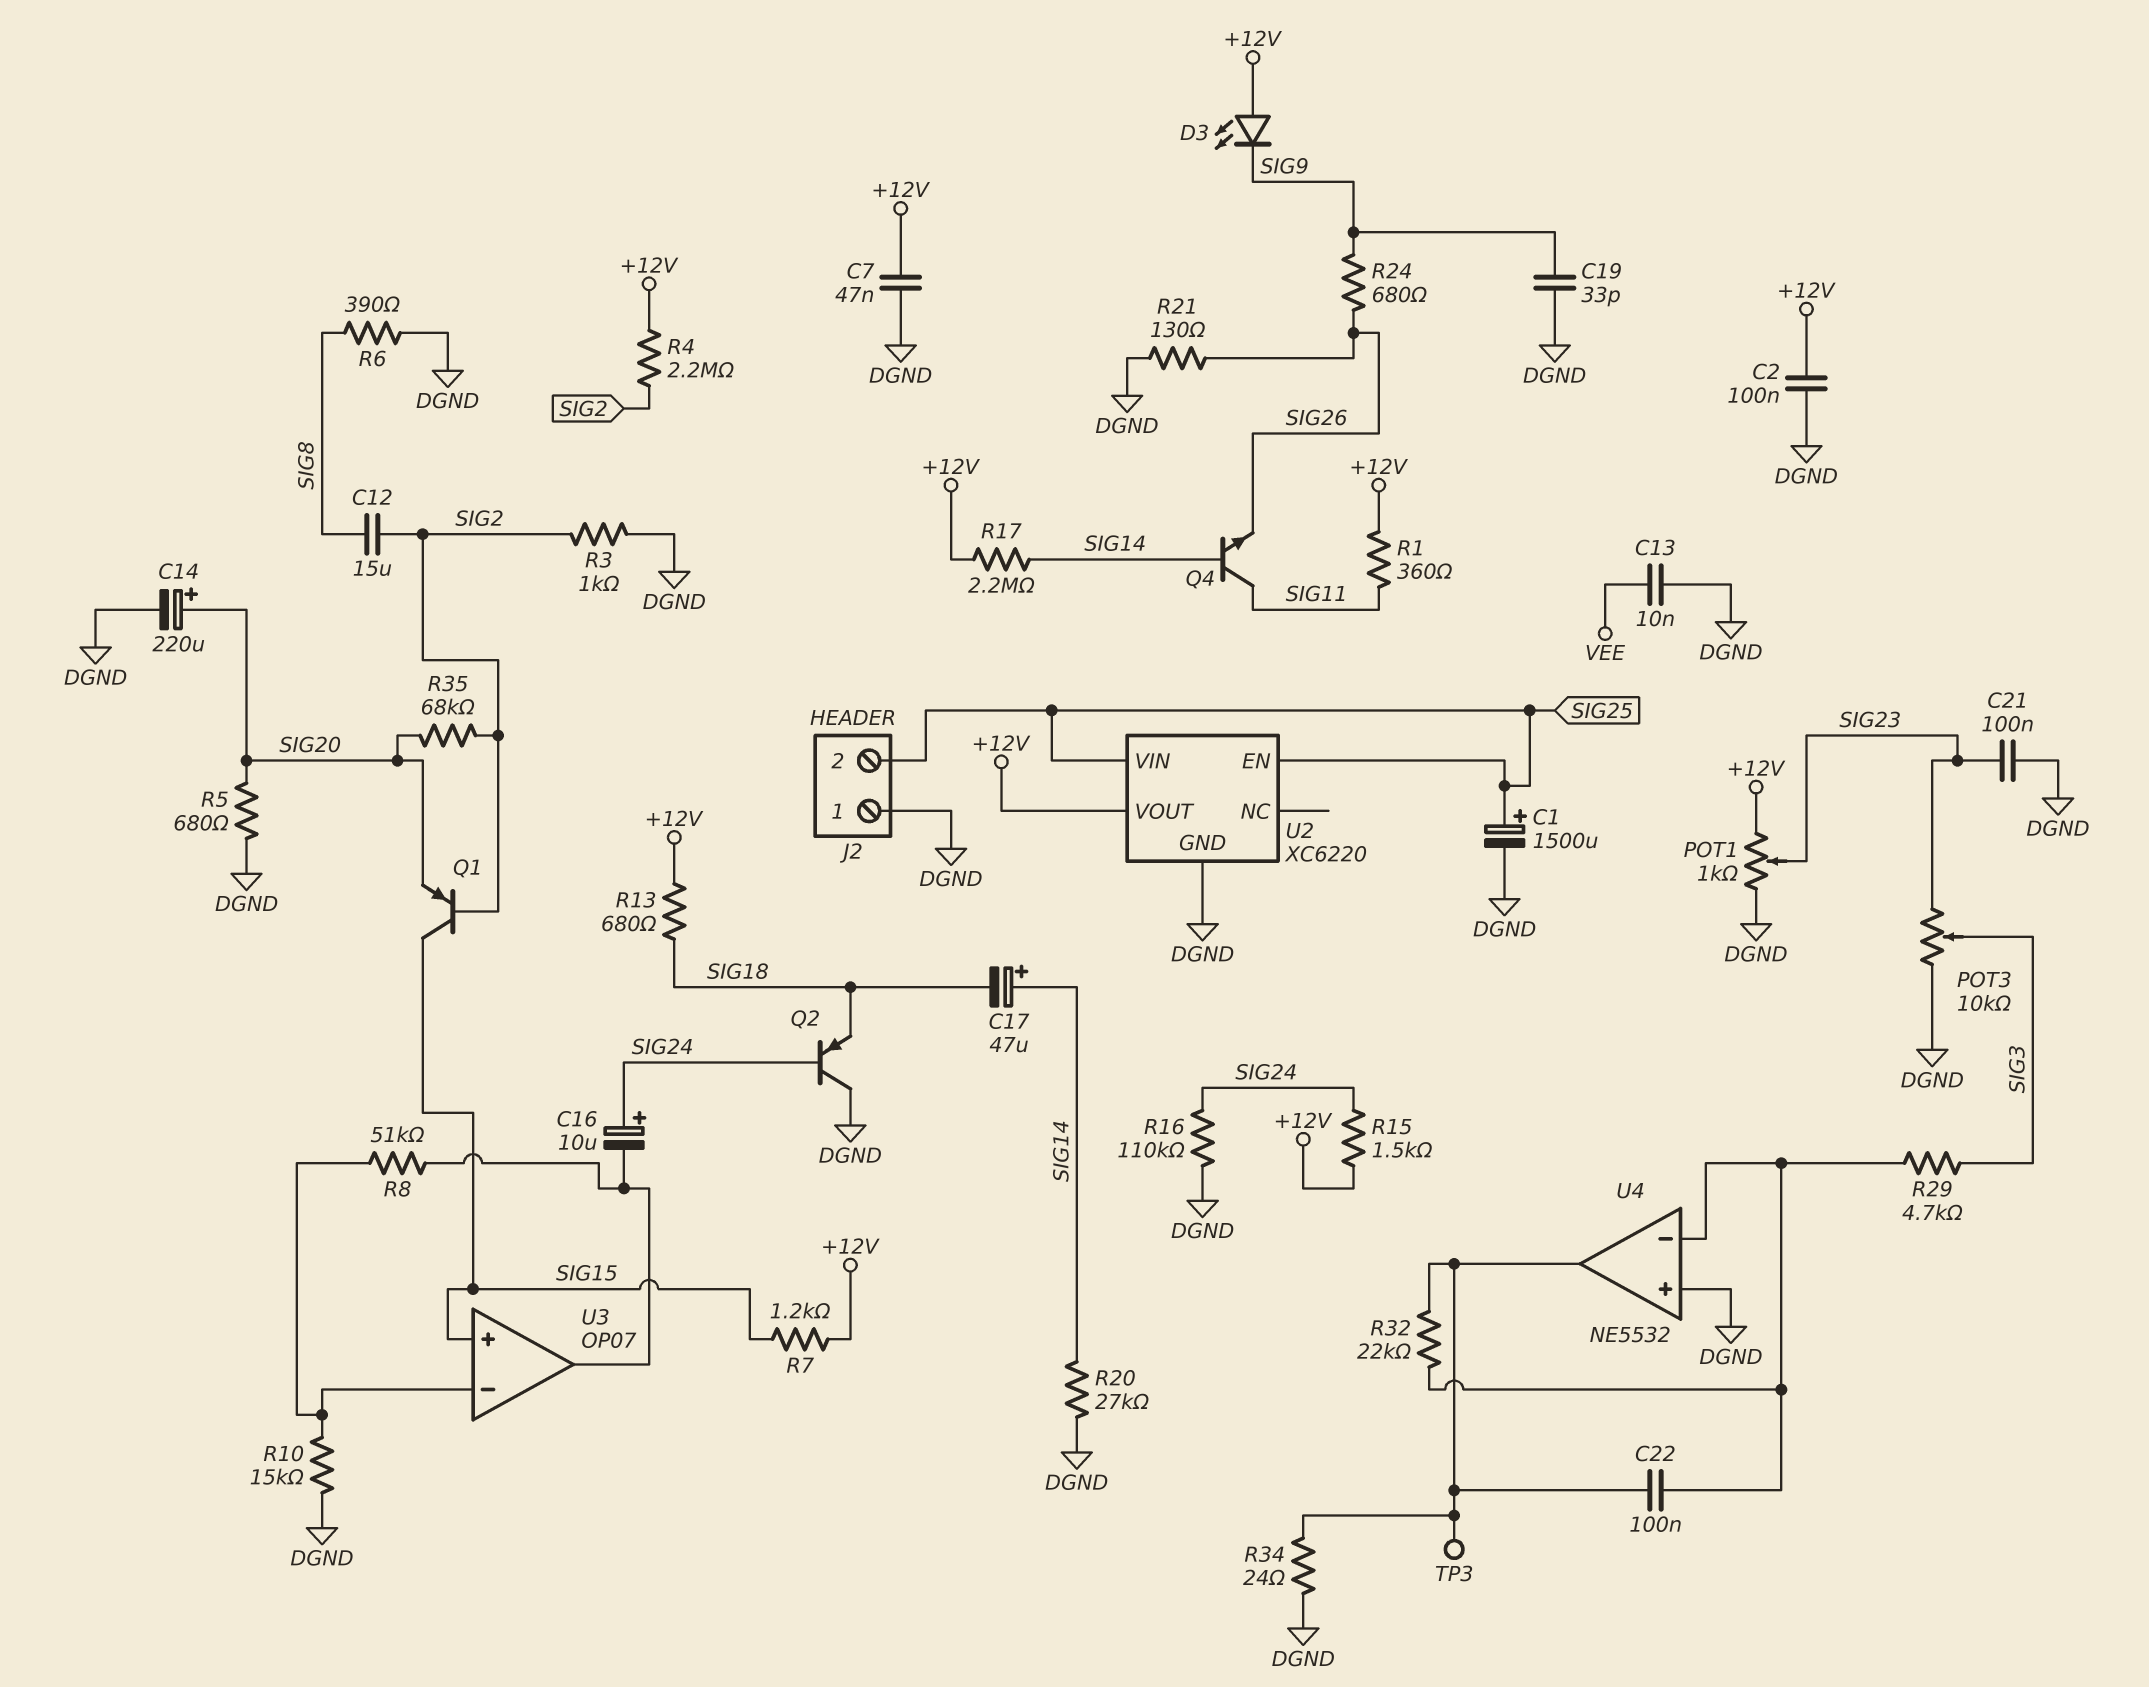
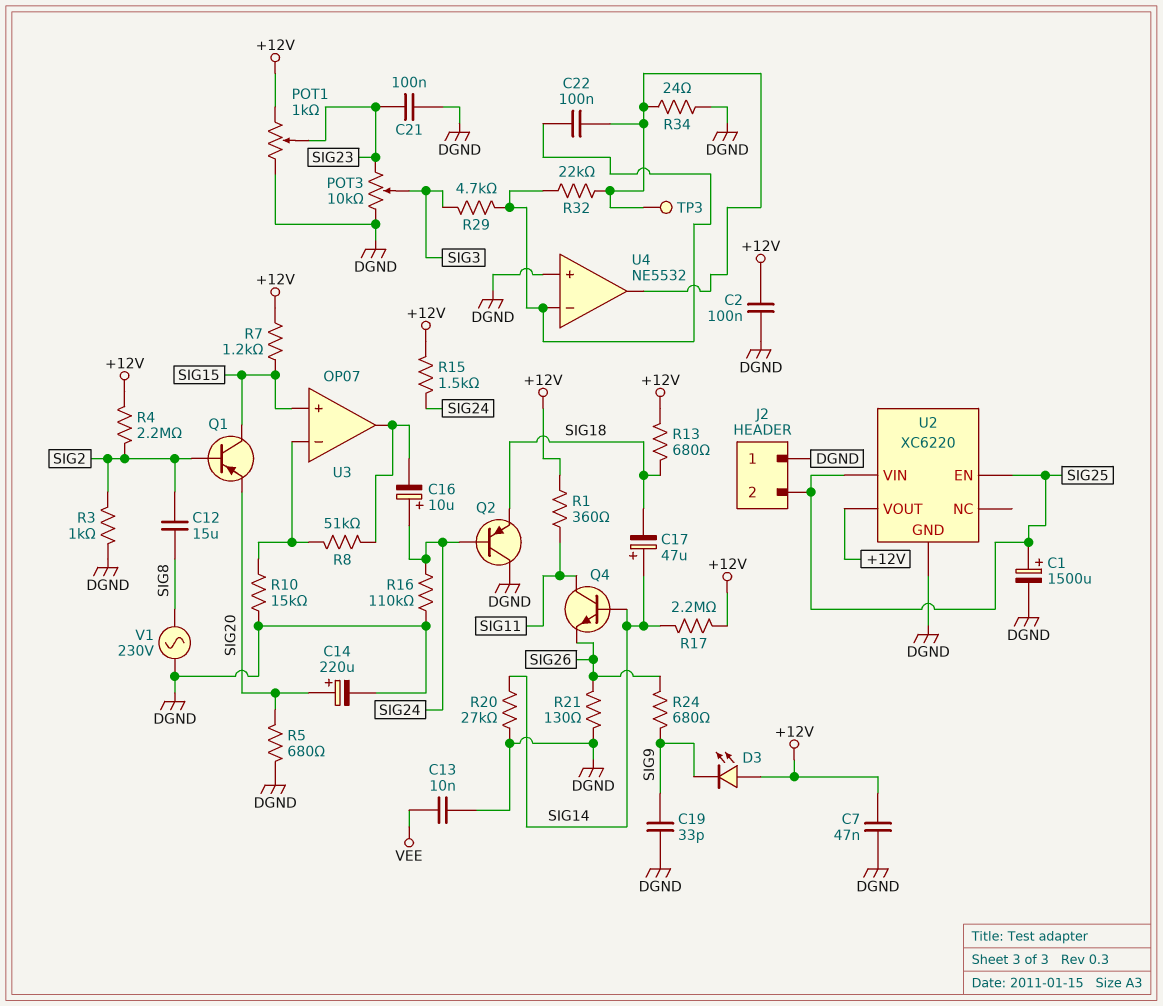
R6: 390 (DGND, SIG8) -> none
R35: 68k (SIG2, SIG20) -> none
V1: none -> AC 230V (DGND, SIG8)

